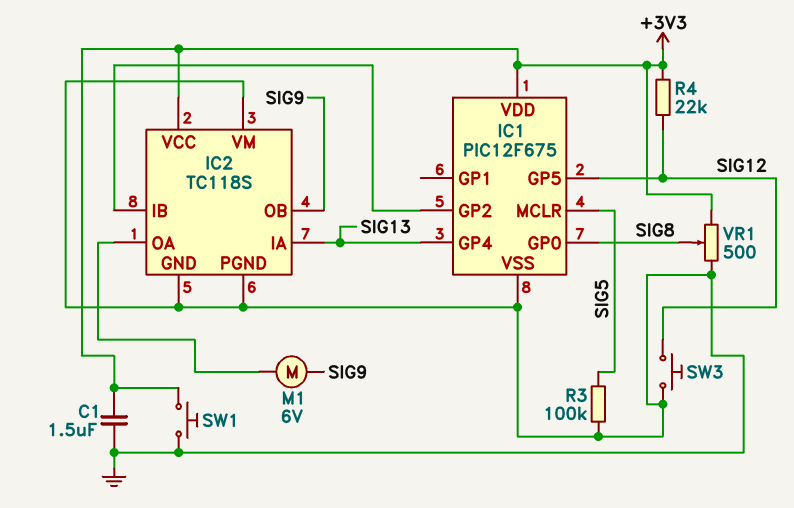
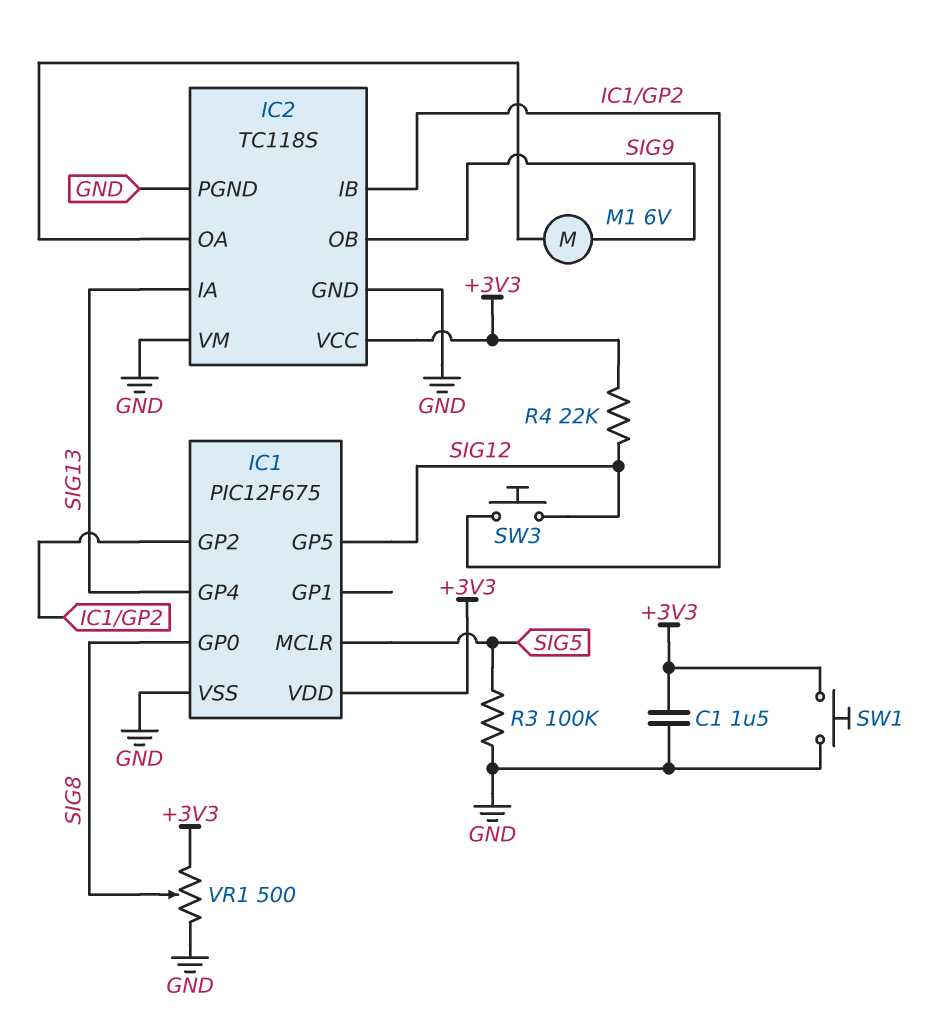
SW3: button (GND, SIG12) -> button (IC1/GP2, SIG12)

